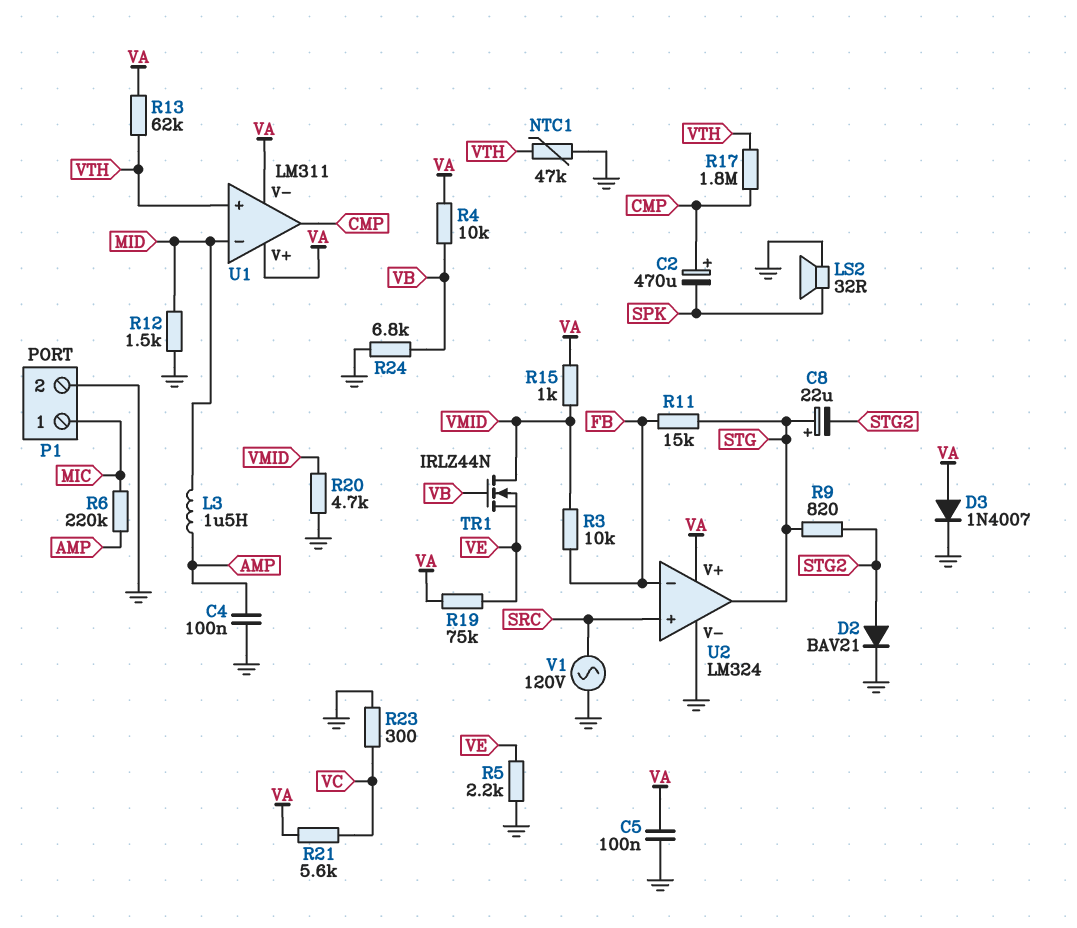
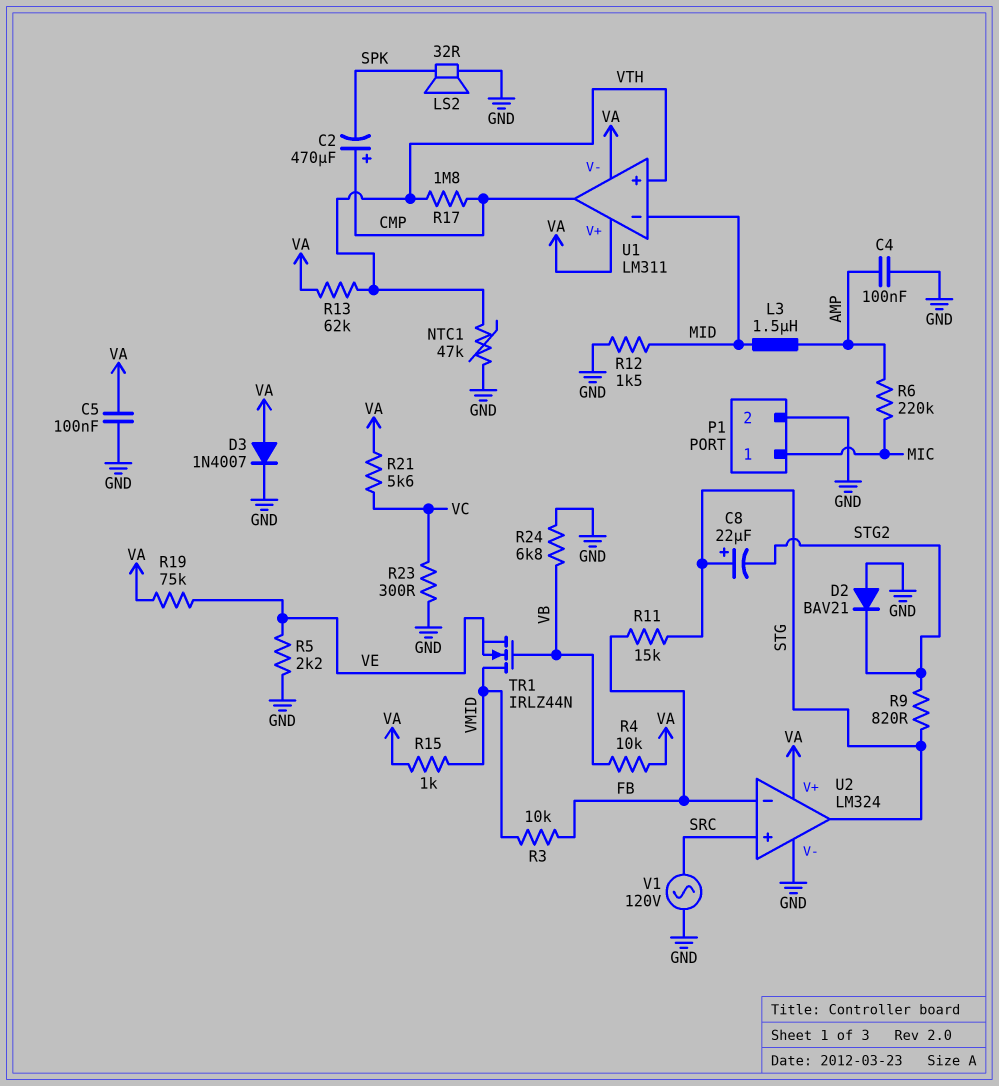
D2: diode BAV21 (A STG2, K GND) -> diode BAV21 (A GND, K STG2)
R20: 4.7k (GND, VMID) -> none

